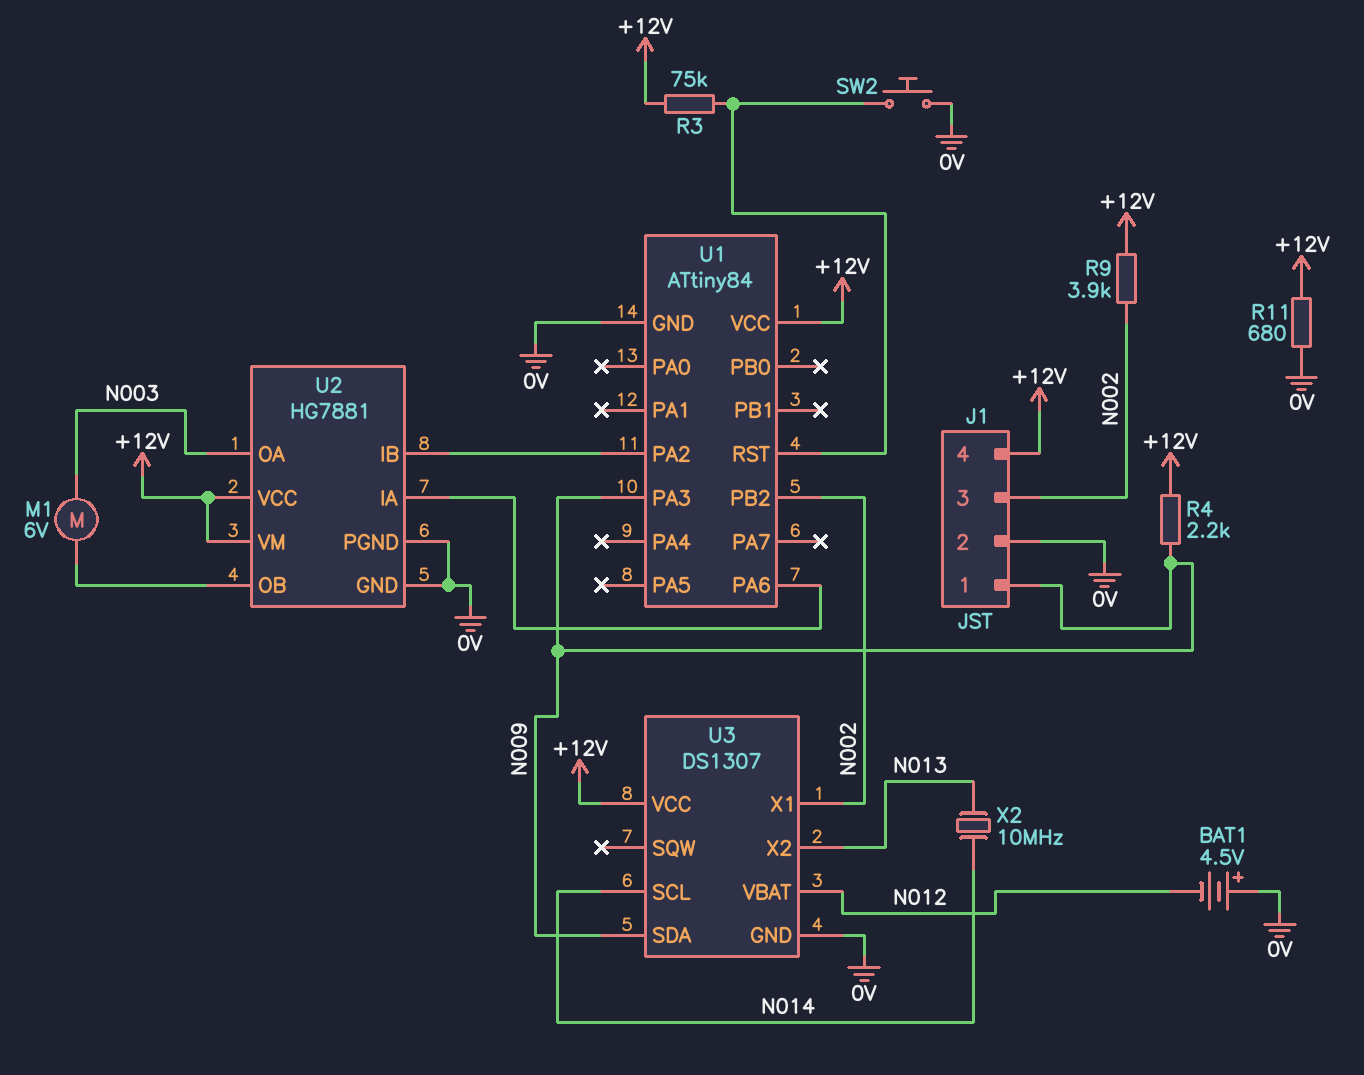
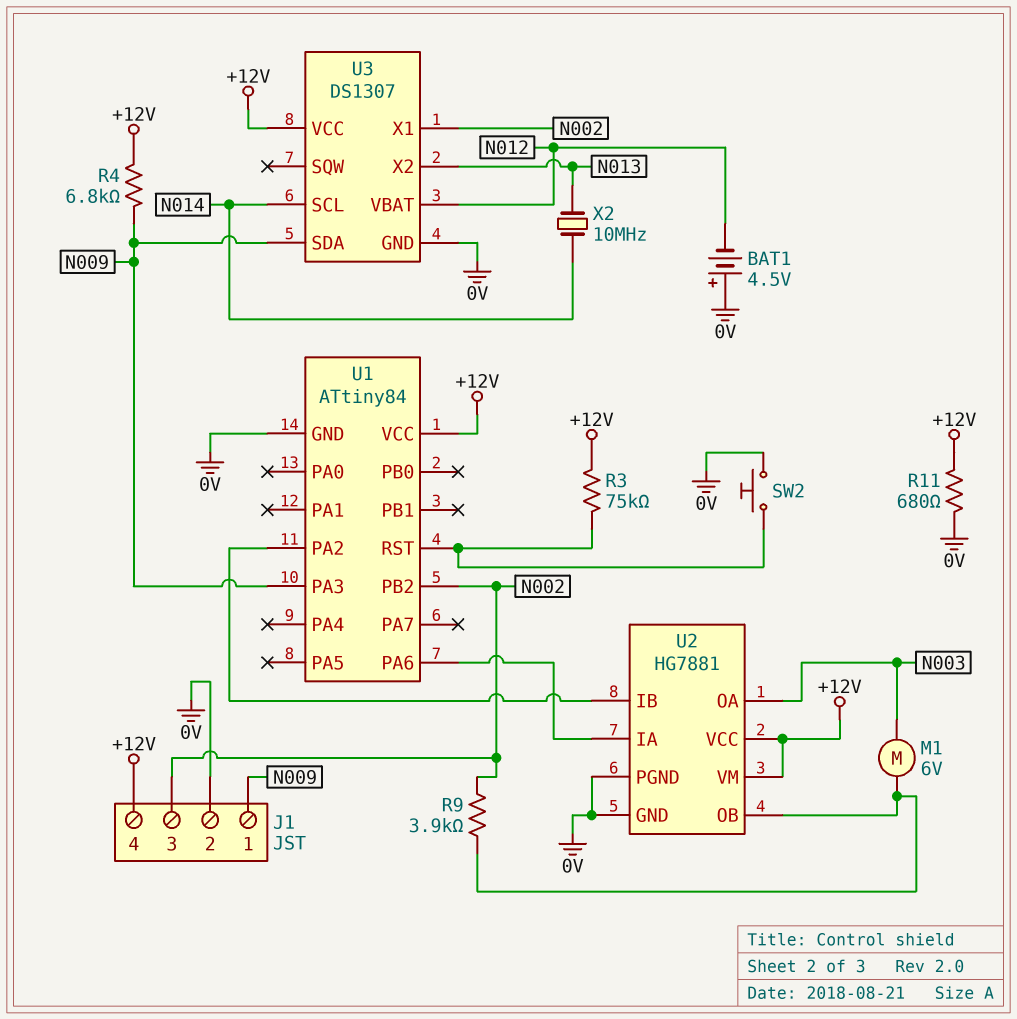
R4: 2.2k (+12V, N009) -> 6.8k (+12V, N009)
R9: 3.9k (+12V, N002) -> 3.9k (N002, U2/OB)

